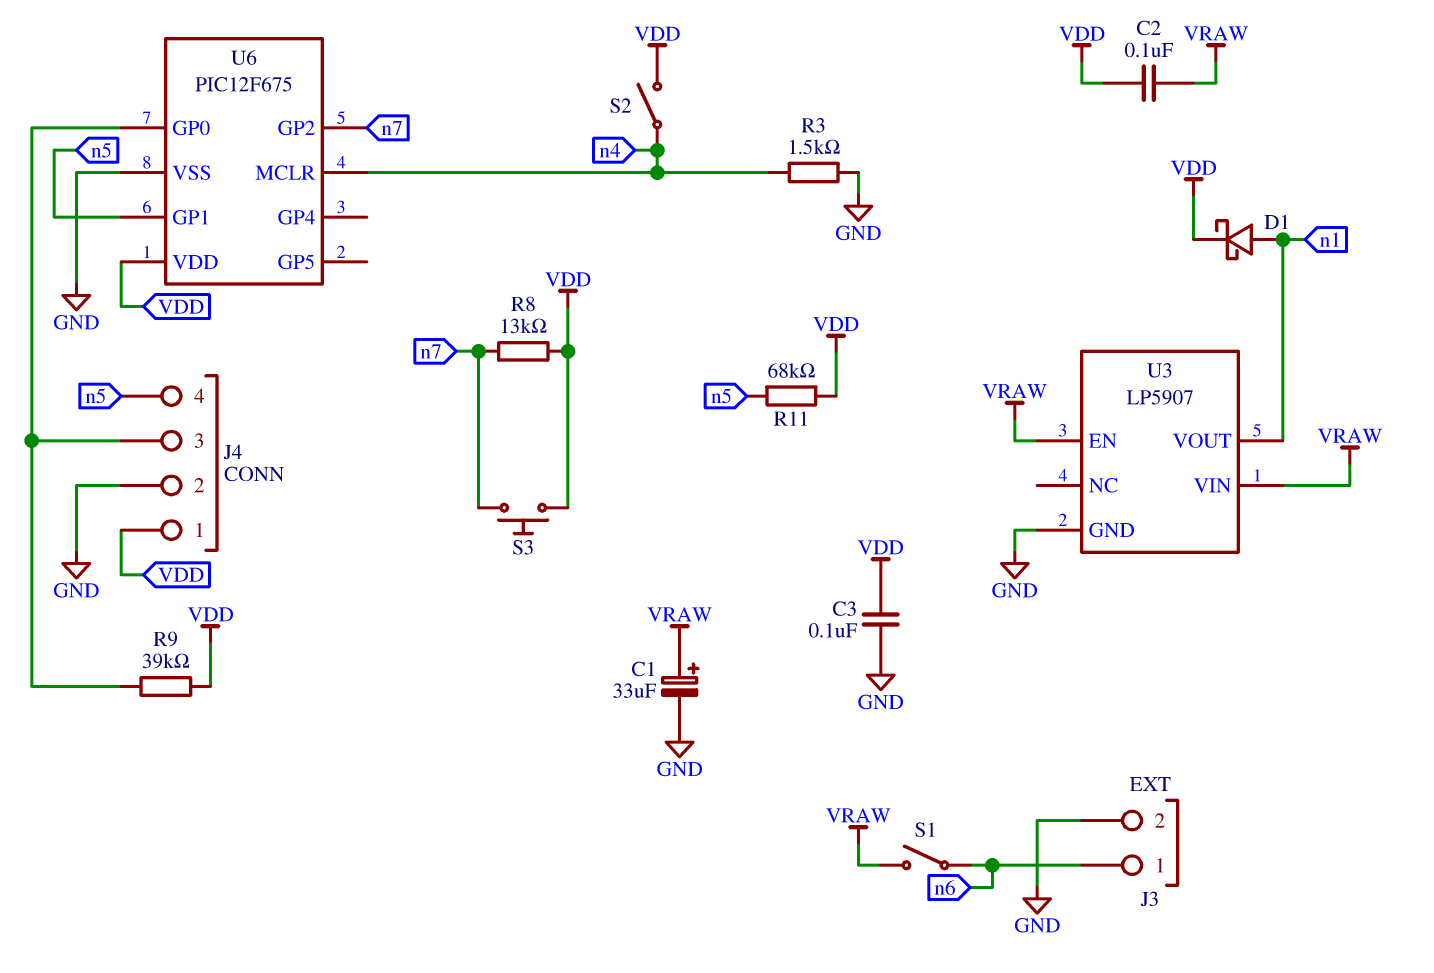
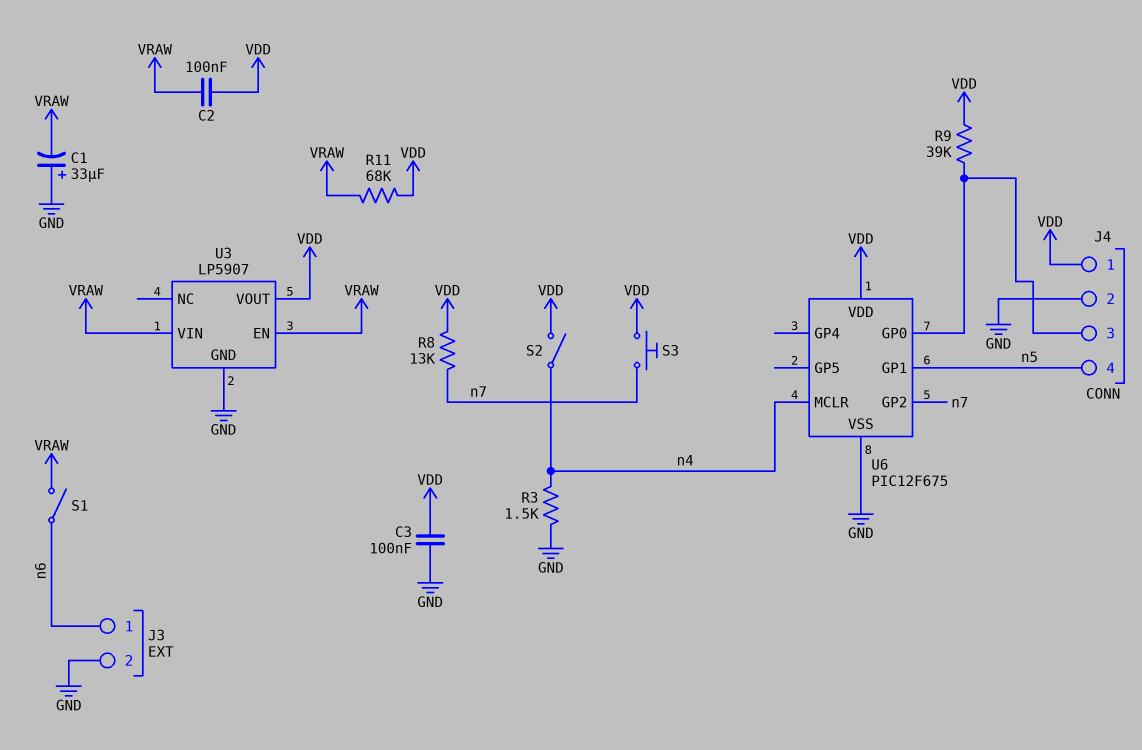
C1: 33uF (plus VRAW, minus GND) -> 33uF (plus GND, minus VRAW)
D1: schottky (A n1, K VDD) -> none
R11: 68k (VDD, n5) -> 68k (VDD, VRAW)
U3 pin VOUT: n1 -> VDD

